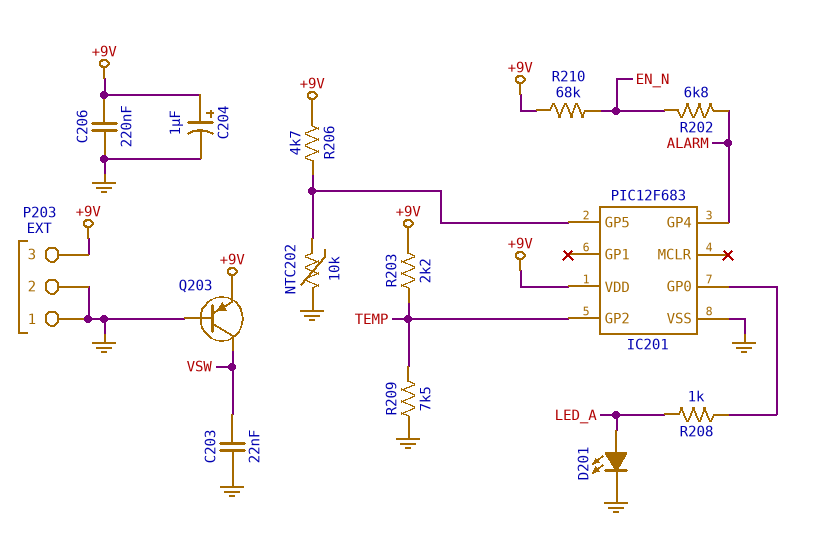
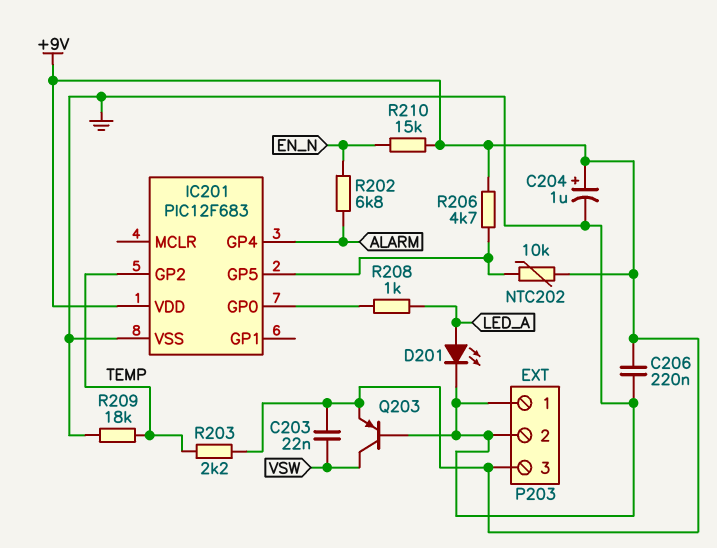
C203: 22nF (GND, VSW) -> 22nF (+9V, VSW)
NTC202: 10k (GND, IC201/GP5) -> 10k (+9V, IC201/GP5)
R209: 7.5k (GND, TEMP) -> 18k (GND, TEMP)
R210: 68k (+9V, EN_N) -> 15k (+9V, EN_N)

